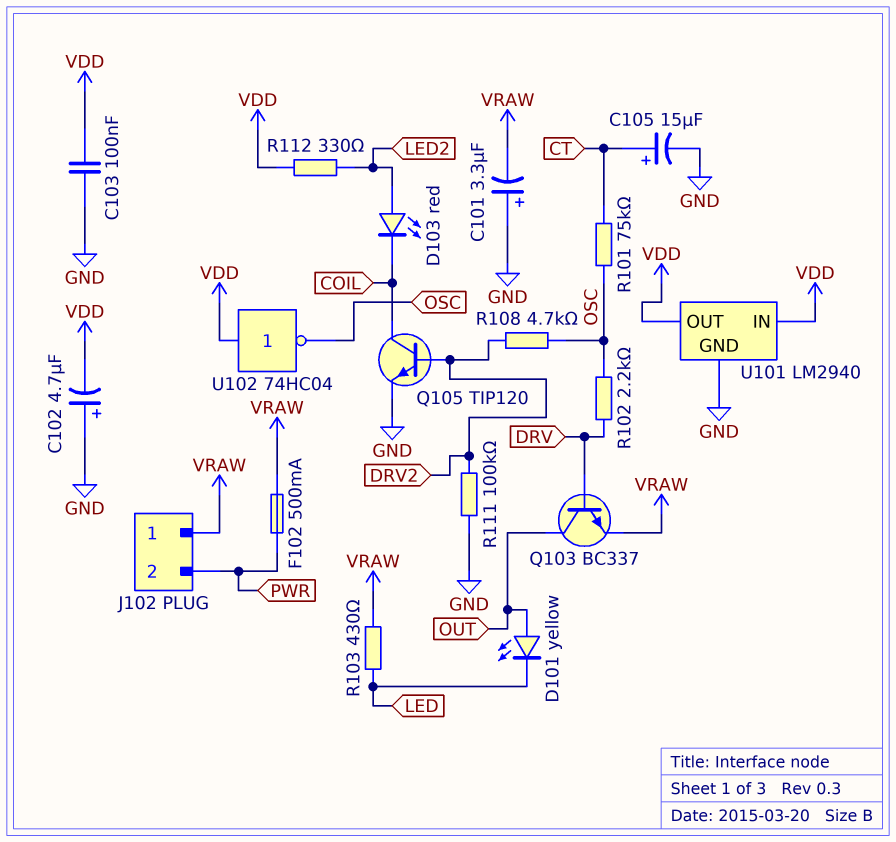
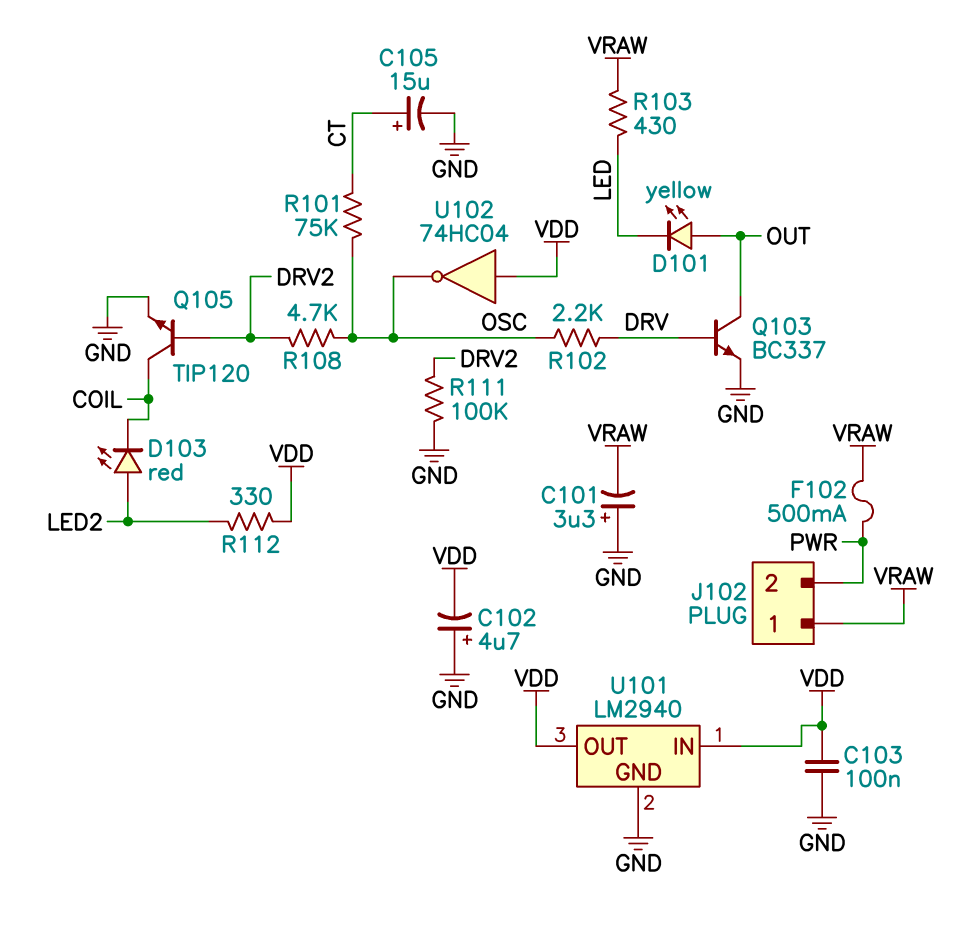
Q103: NPN BC337 (B DRV, C OUT, E VRAW) -> NPN BC337 (B DRV, C OUT, E GND)

